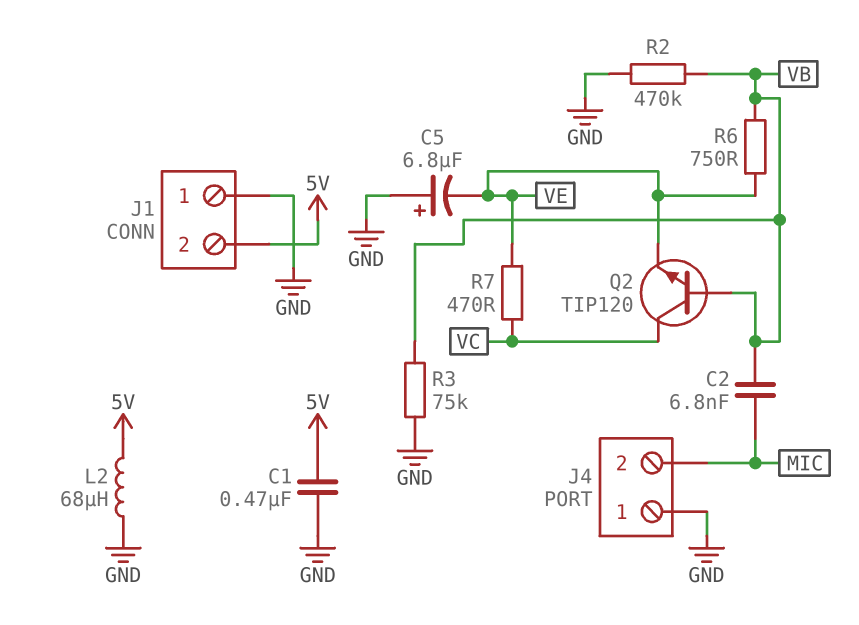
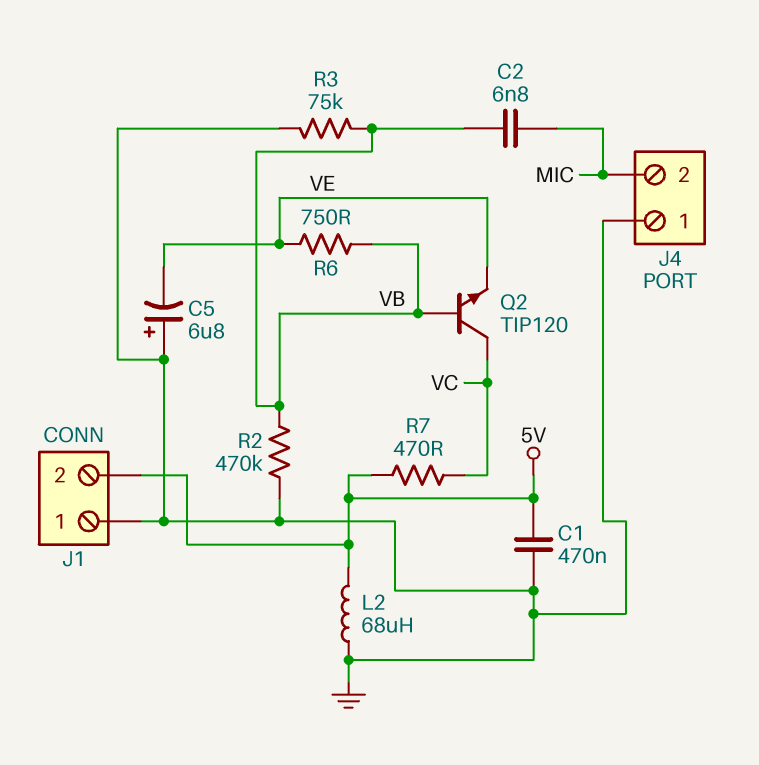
R7: 470 (VC, VE) -> 470 (5V, VC)

